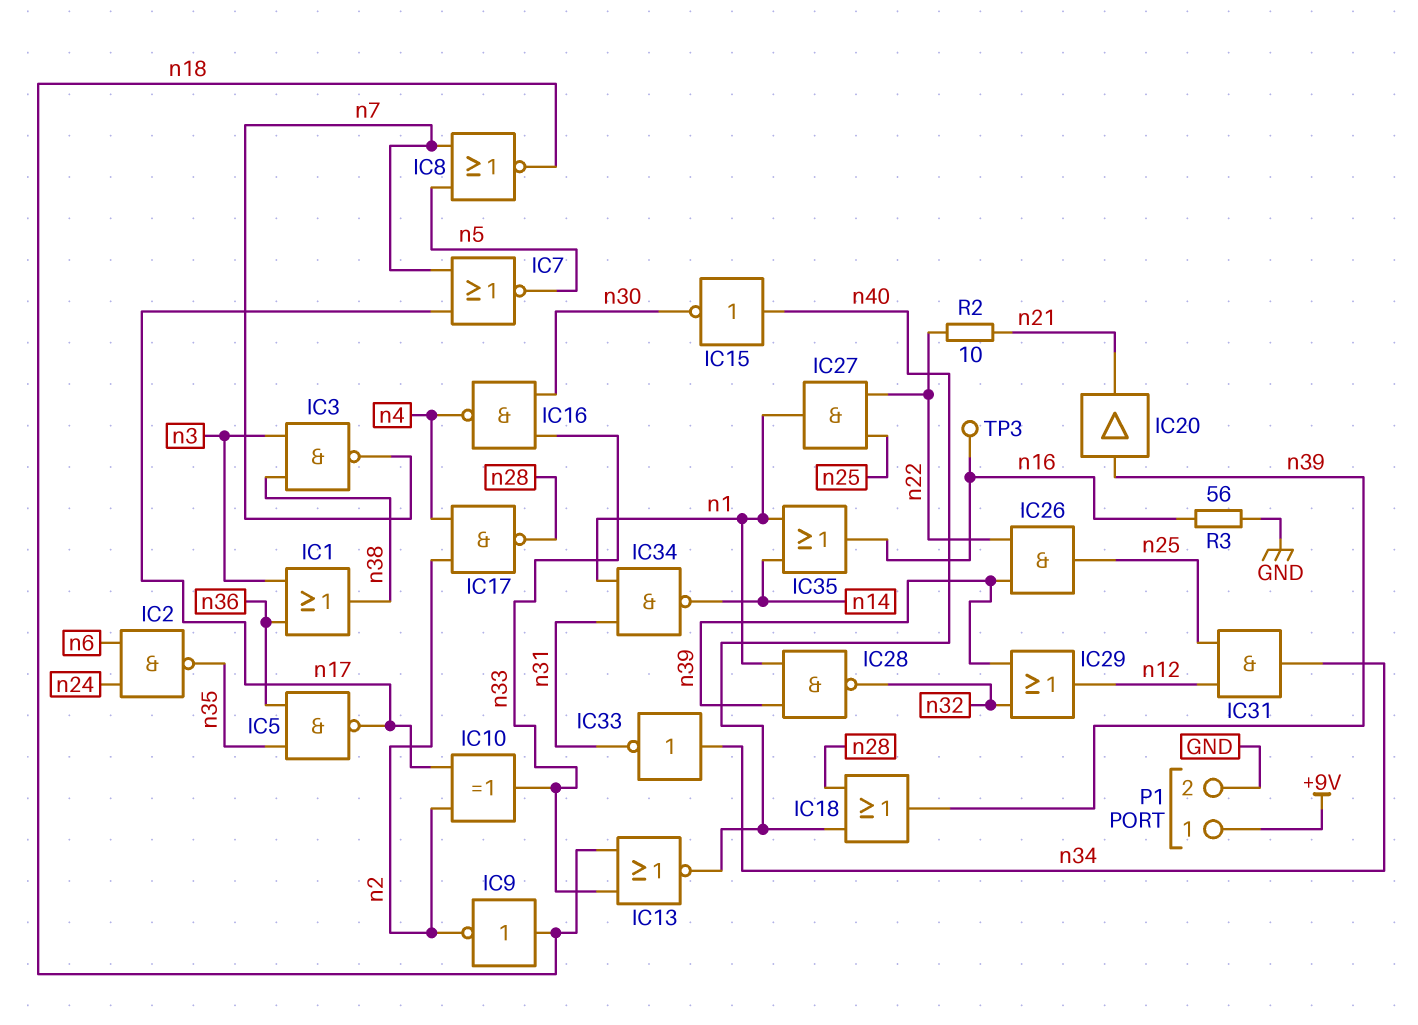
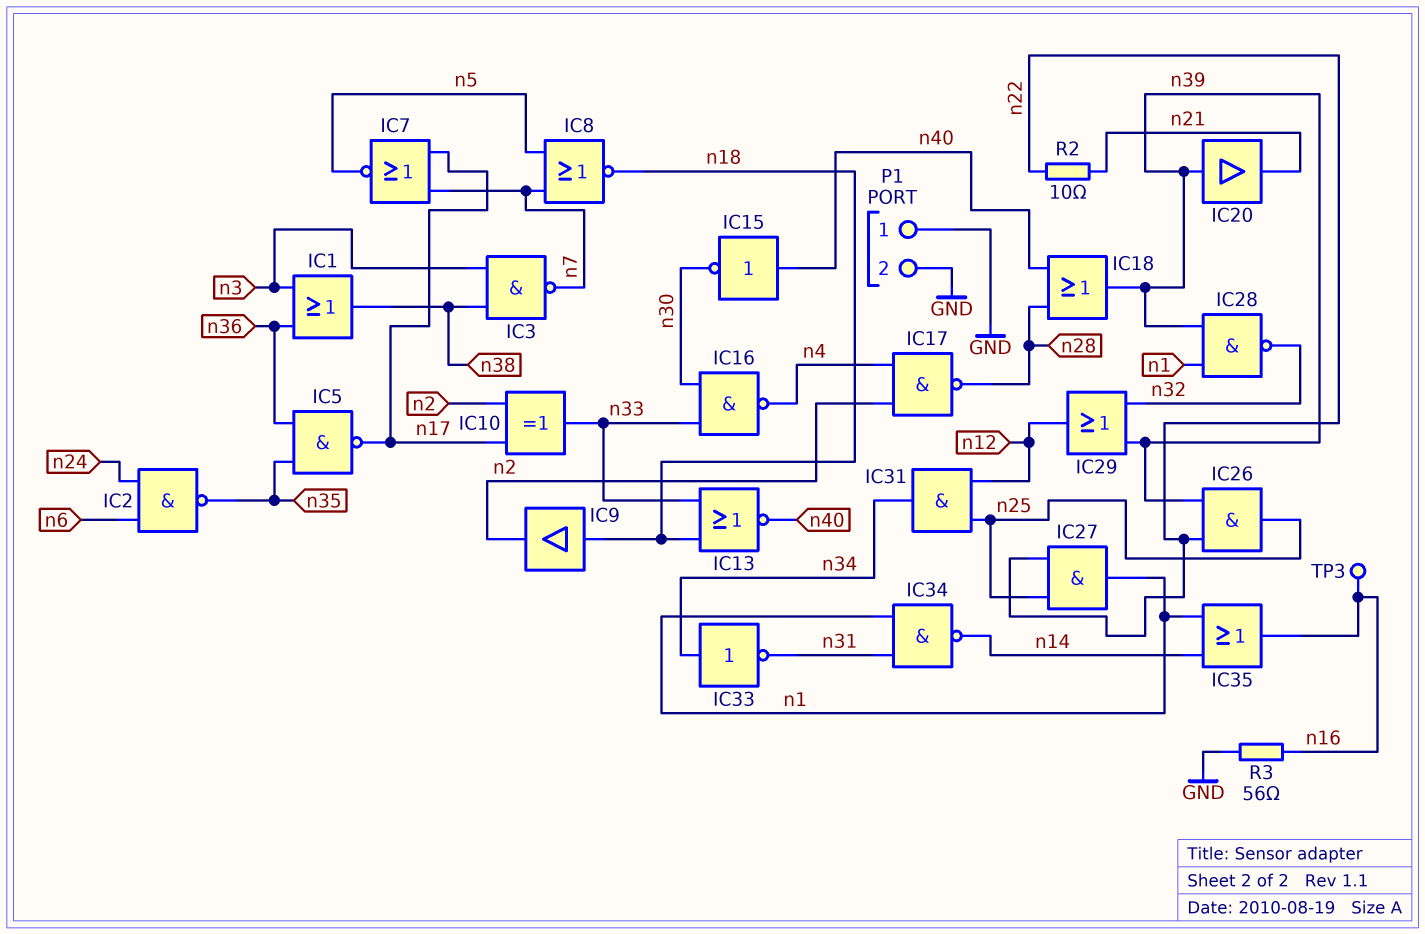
IC9: NOT (in n18, out n2) -> buffer (in n18, out n2)
P1 pin 1: +9V -> GND

